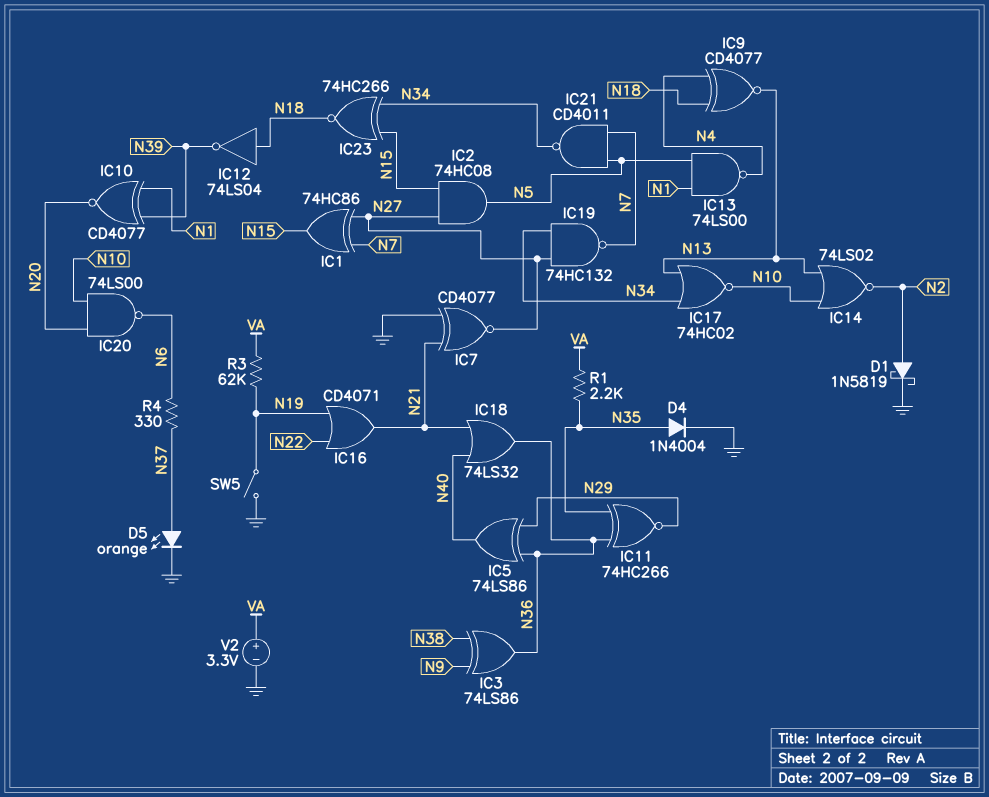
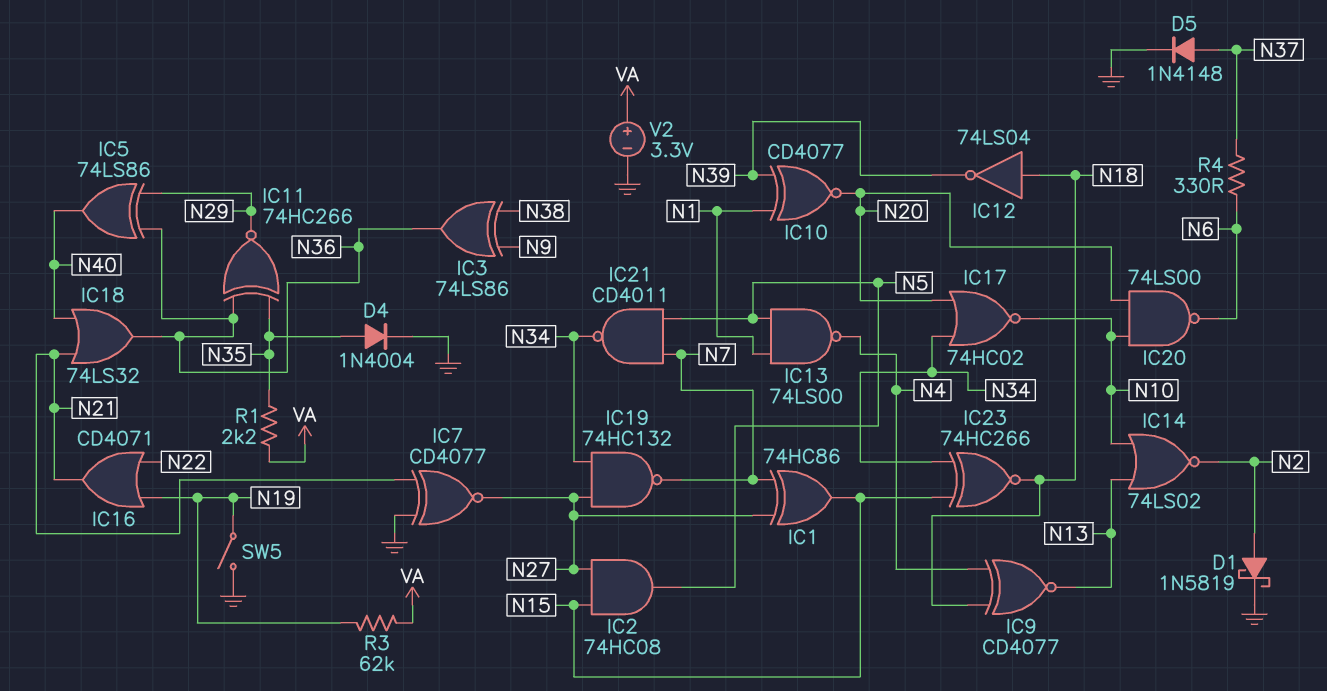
D5: LED orange (A N37, K GND) -> diode 1N4148 (A N37, K GND)
IC17: NOR 74HC02 (in N13, in N34, out N10) -> NOR 74HC02 (in N20, in N34, out N10)

